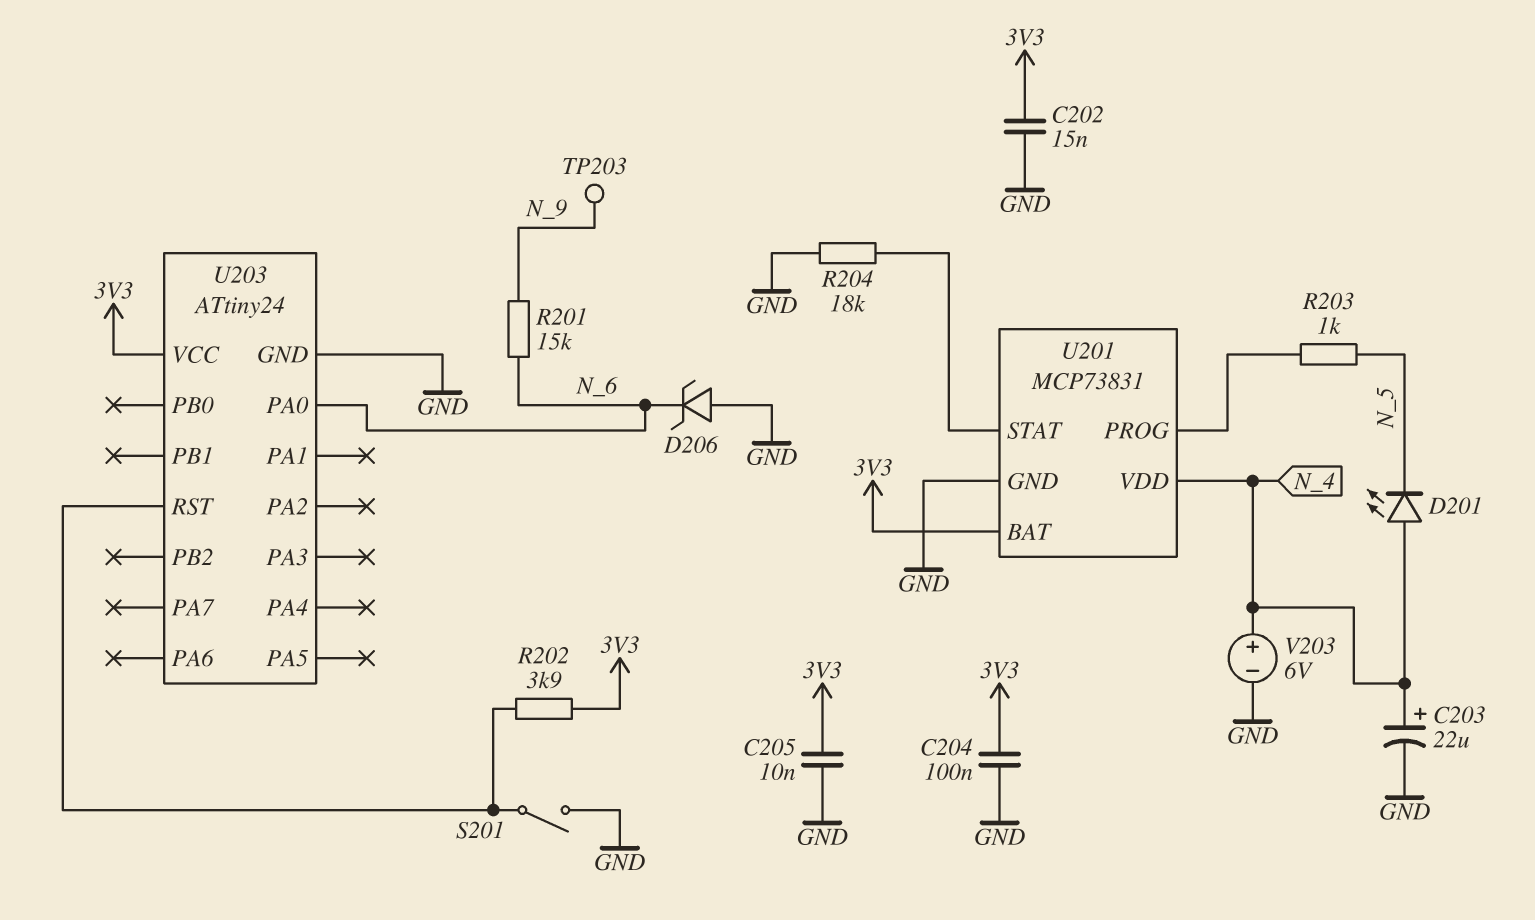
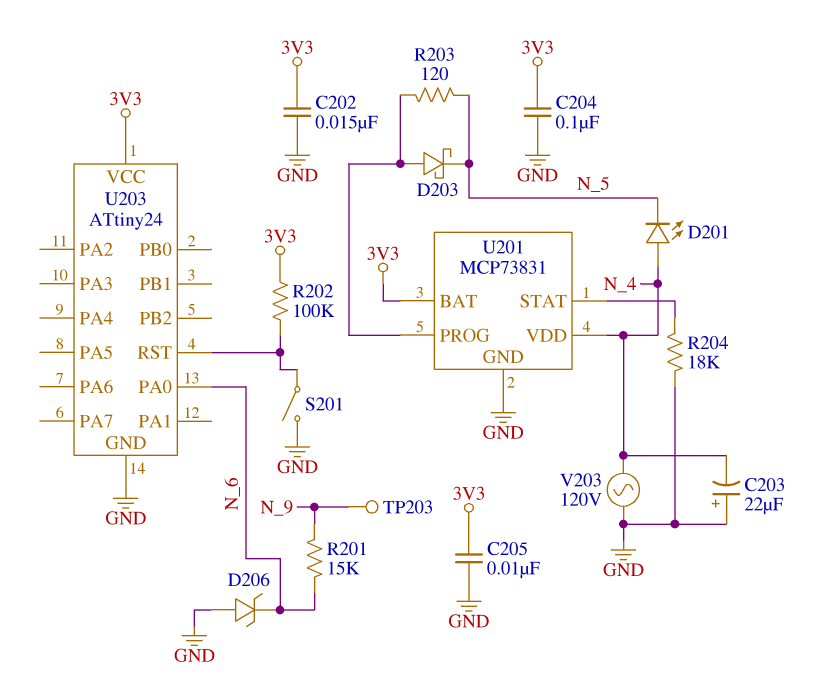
C203: 22uF (plus N_4, minus GND) -> 22uF (plus GND, minus N_4)
D203: none -> schottky (A U201/PROG, K N_5)
R202: 3.9k (3V3, U203/RST) -> 100k (3V3, U203/RST)
R203: 1k (N_5, U201/PROG) -> 120 (N_5, U201/PROG)
V203: 6V (plus N_4, minus GND) -> AC 120V (GND, N_4)

